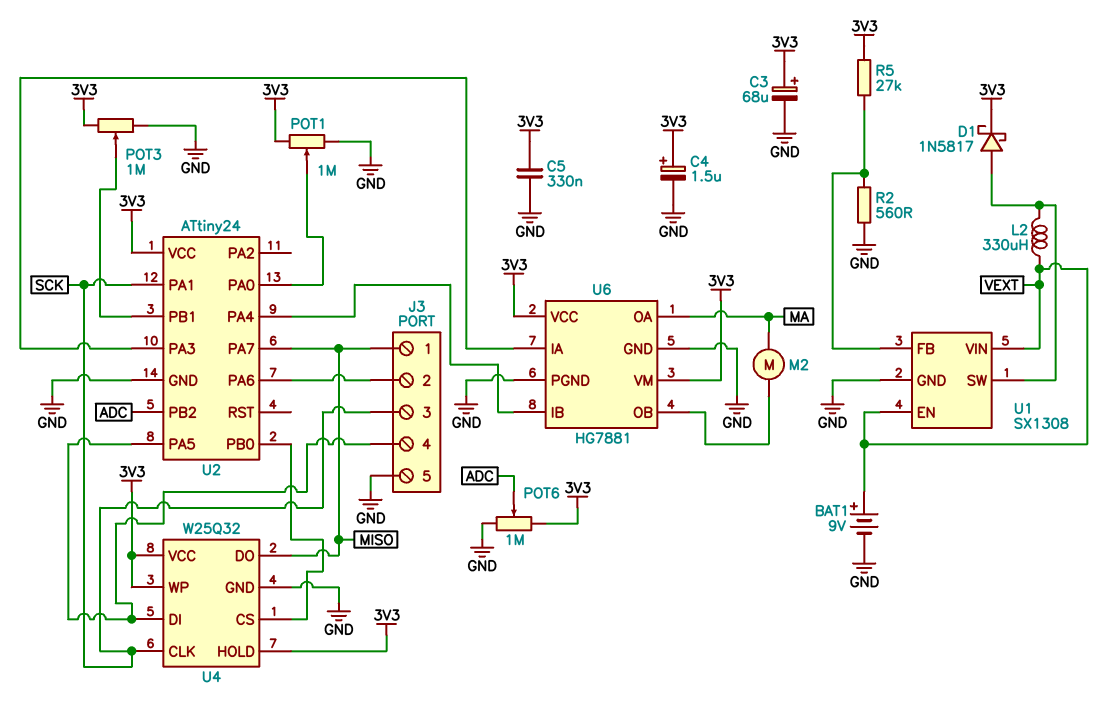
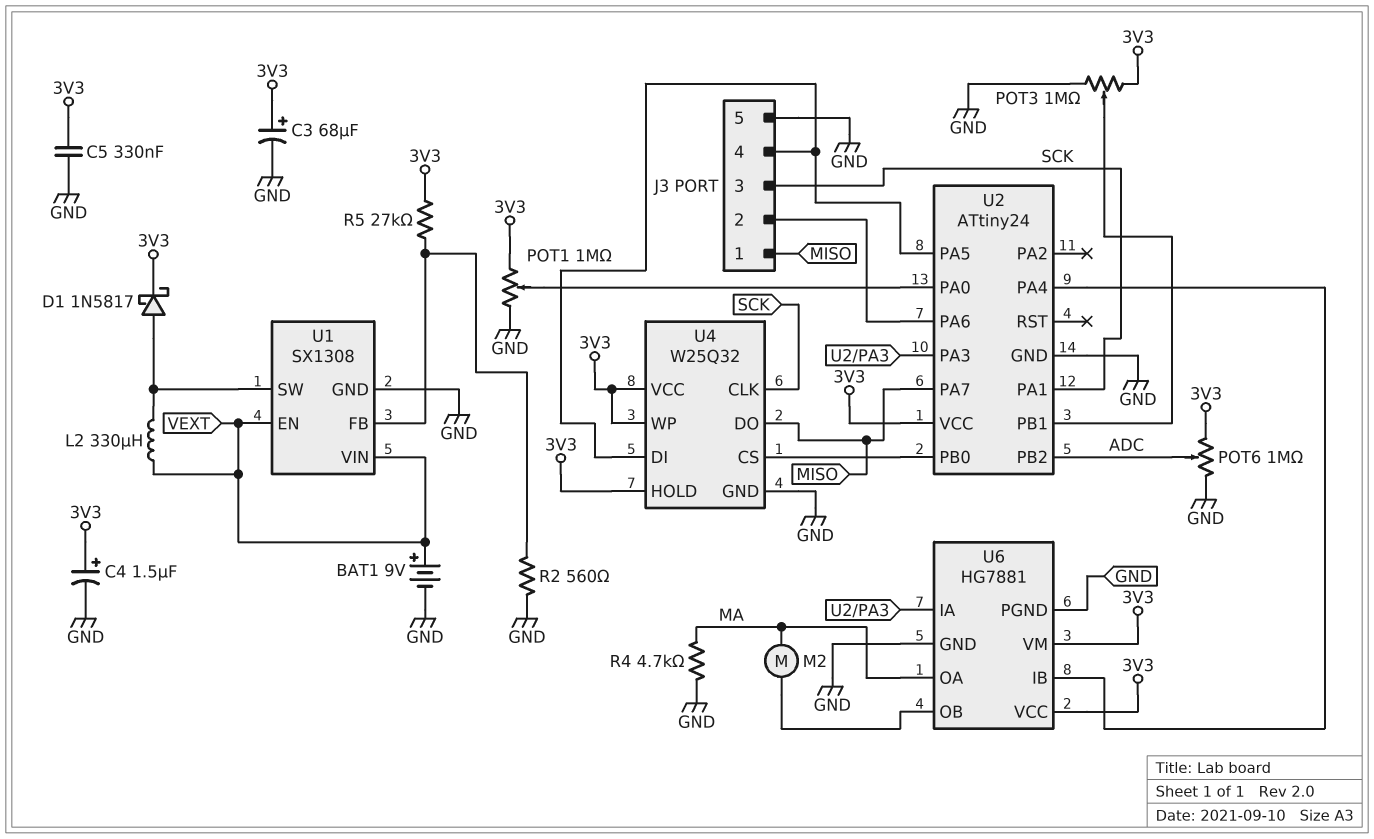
R4: none -> 4.7k (GND, MA)

